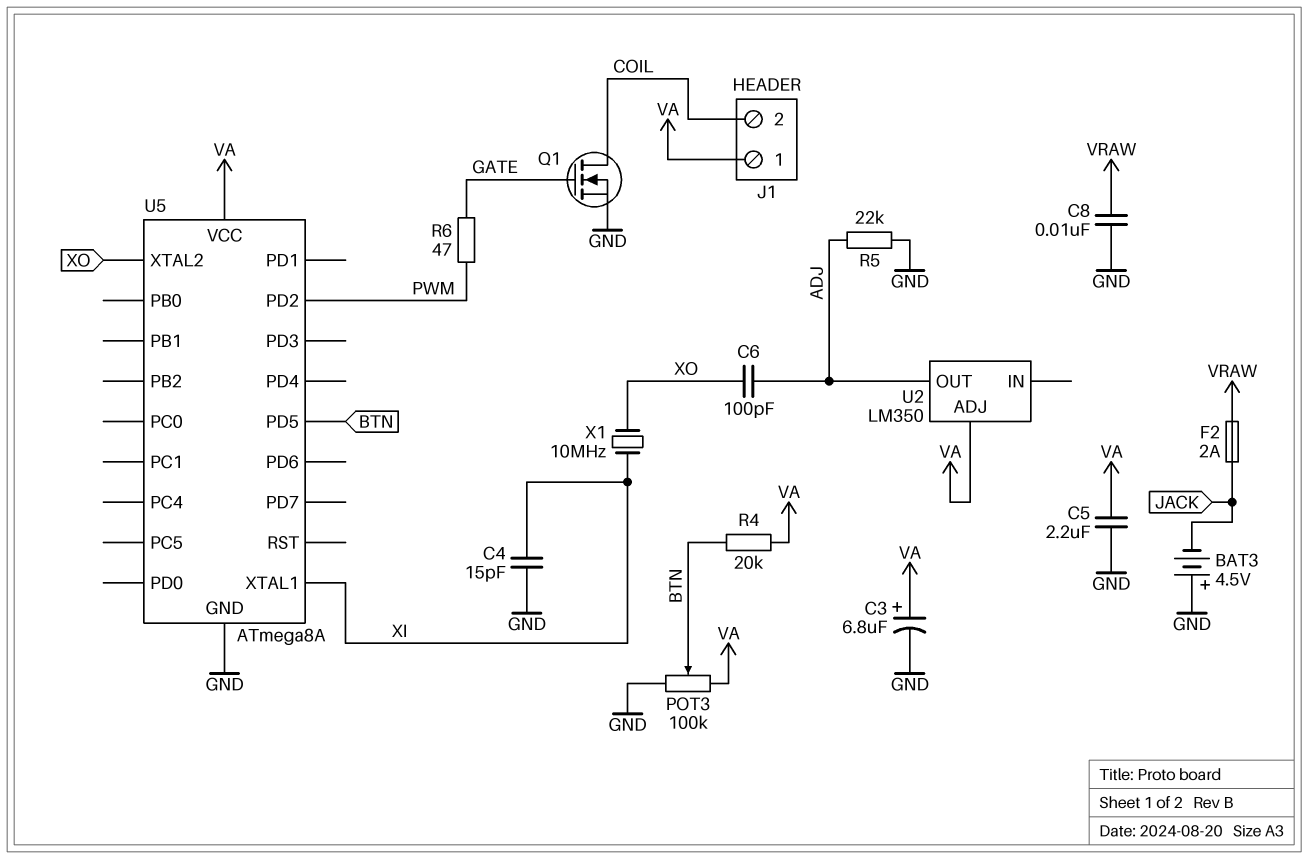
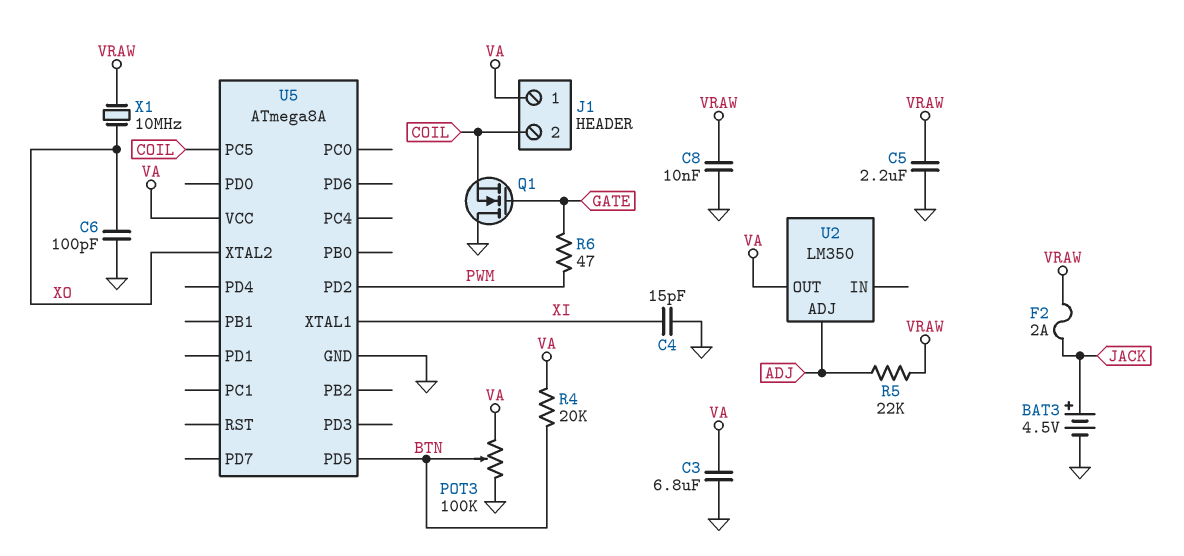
BAT3: 4.5V (plus GND, minus JACK) -> 4.5V (plus JACK, minus GND)
C3: 6.8uF (plus VA, minus GND) -> 6.8uF (GND, VA)
C5: 2.2uF (GND, VA) -> 2.2uF (GND, VRAW)
C6: 100pF (ADJ, XO) -> 100pF (GND, XO)
Q1: NMOS (G GATE, D COIL, S GND) -> NMOS (G GATE, D GND, S COIL)
R5: 22k (ADJ, GND) -> 22k (ADJ, VRAW)
U2 pin ADJ: VA -> ADJ
U2 pin OUT: ADJ -> VA
U5 pin PC5: none -> COIL
X1: 10MHz (XI, XO) -> 10MHz (VRAW, XO)

